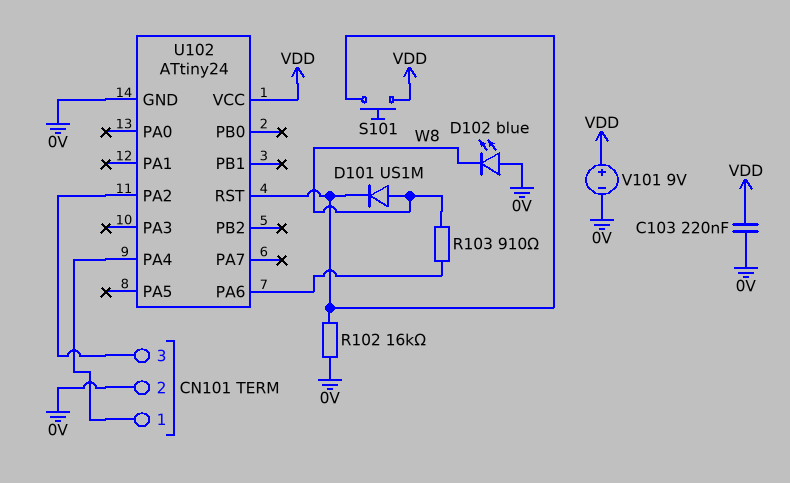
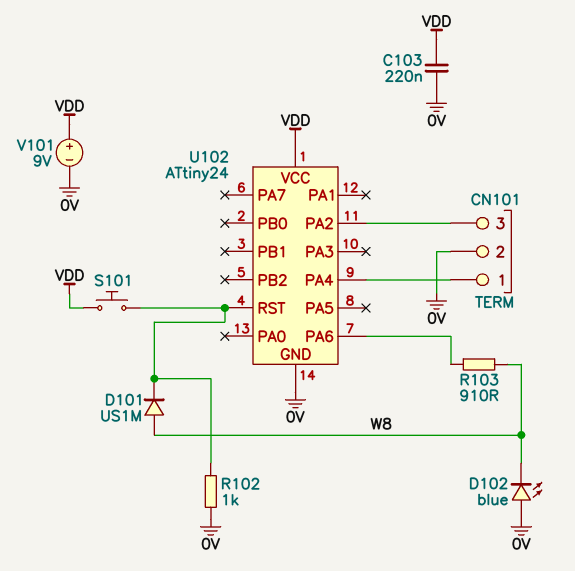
R102: 16k (0V, U102/RST) -> 1k (0V, U102/RST)

